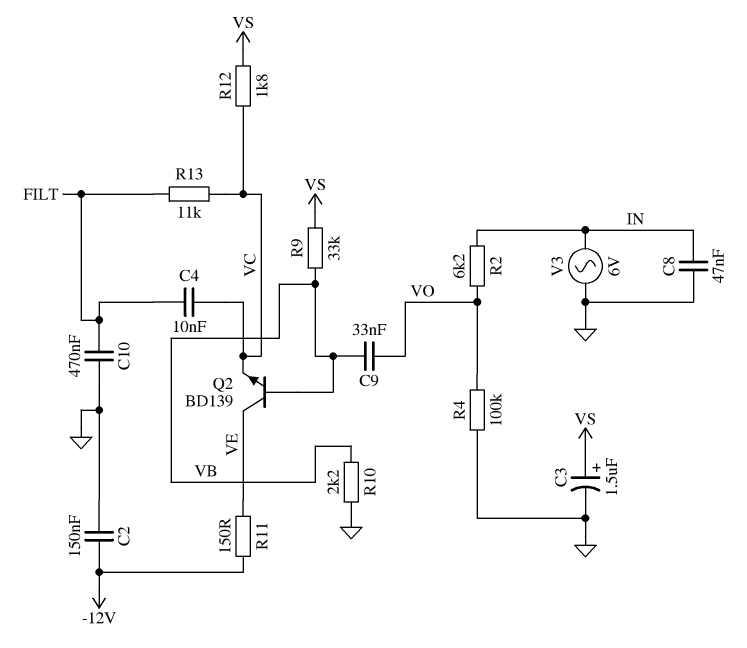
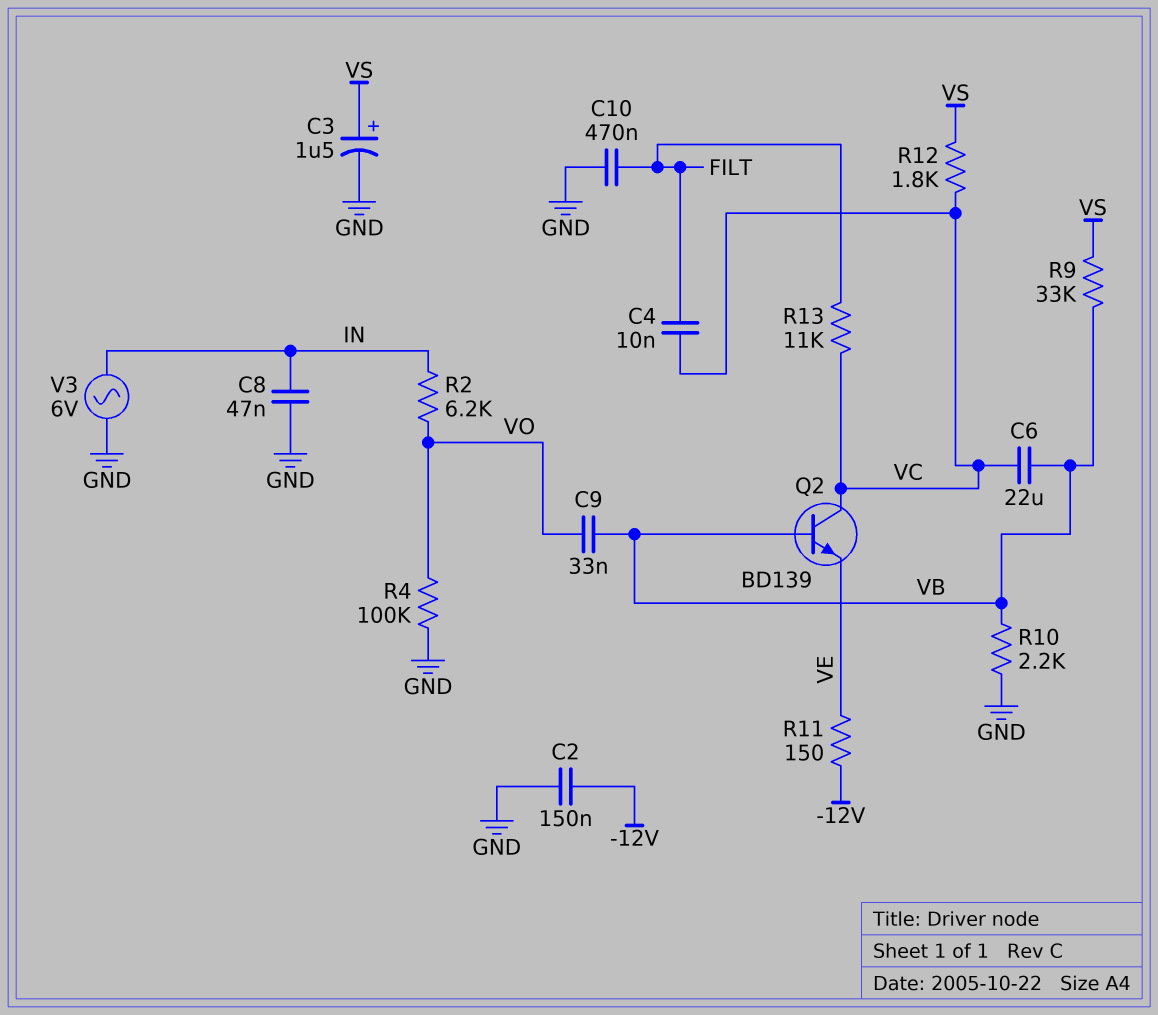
C6: none -> 22uF (VB, VC)
Q2: NPN BD139 (B VB, C VE, E VC) -> NPN BD139 (B VB, C VC, E VE)

